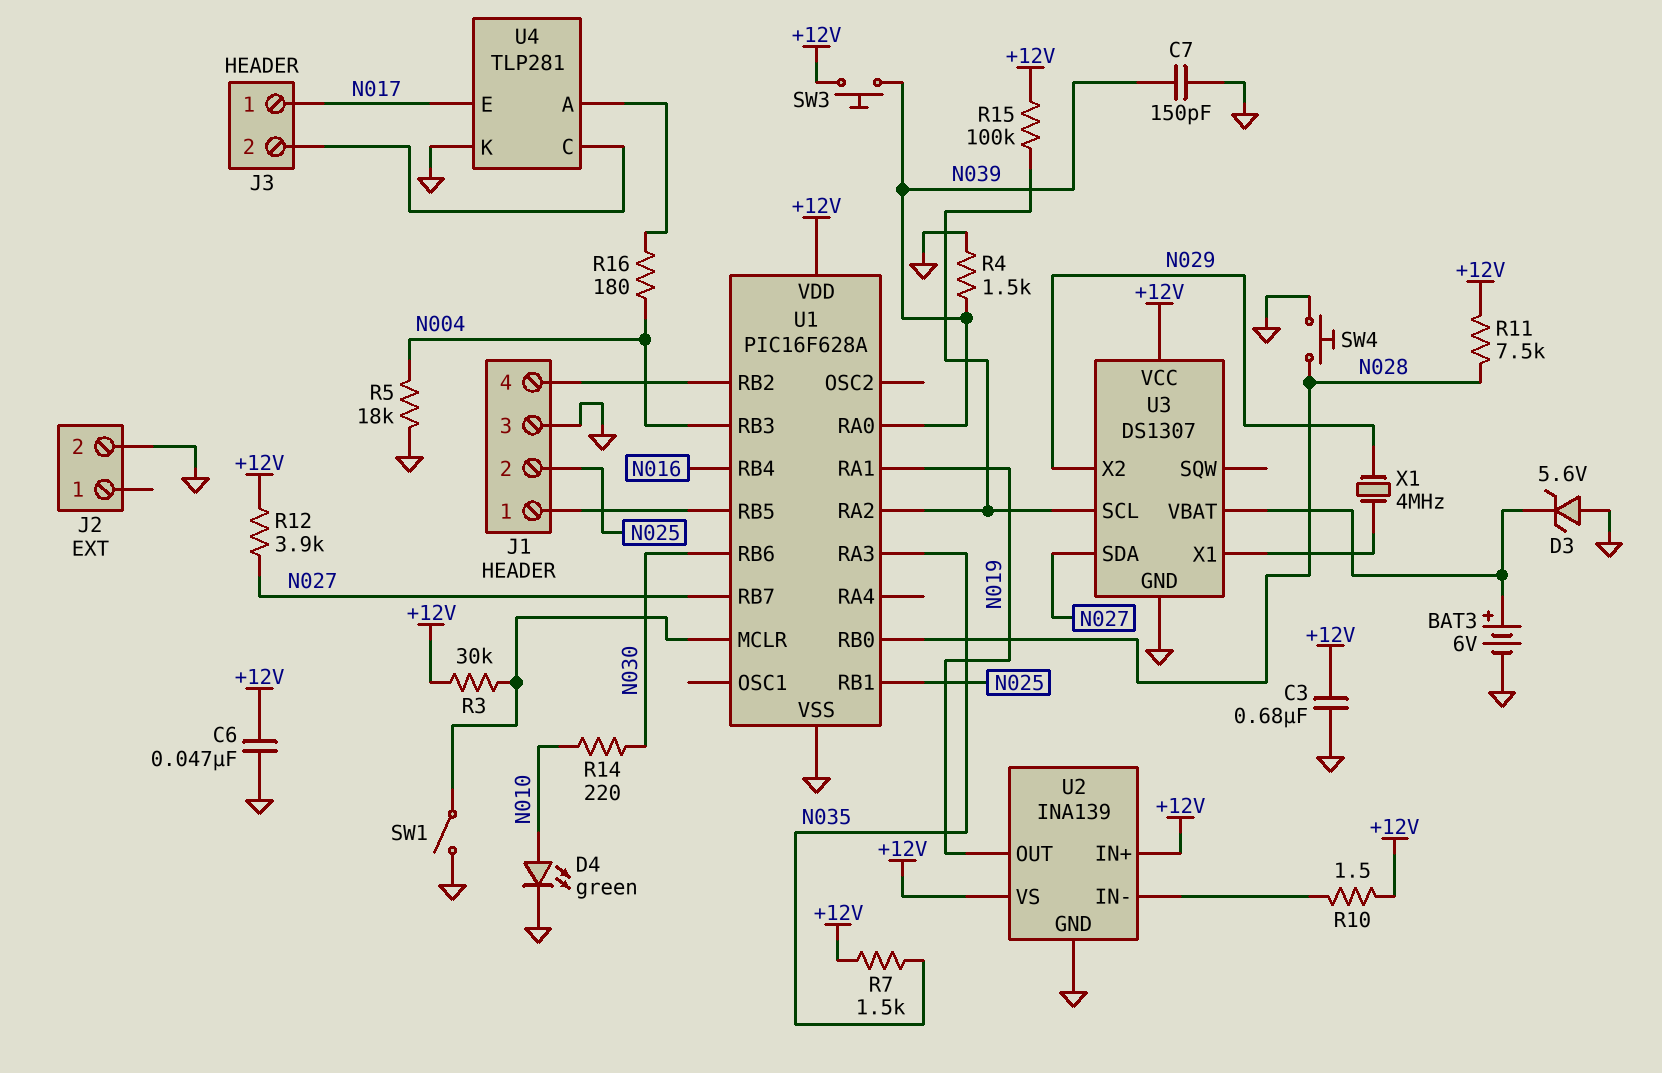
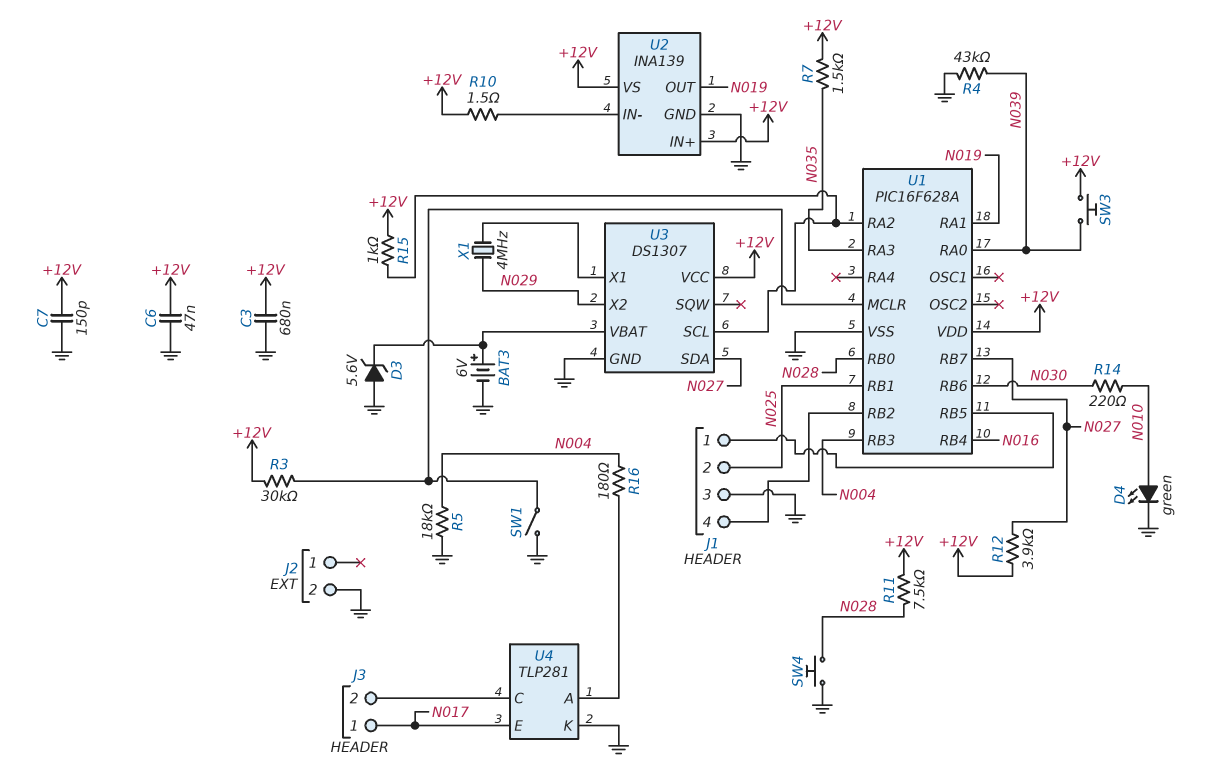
C7: 150pF (GND, N039) -> 150pF (+12V, GND)
R4: 1.5k (GND, N039) -> 43k (GND, N039)
R15: 100k (+12V, U1/RA2) -> 1k (+12V, U1/RA2)

